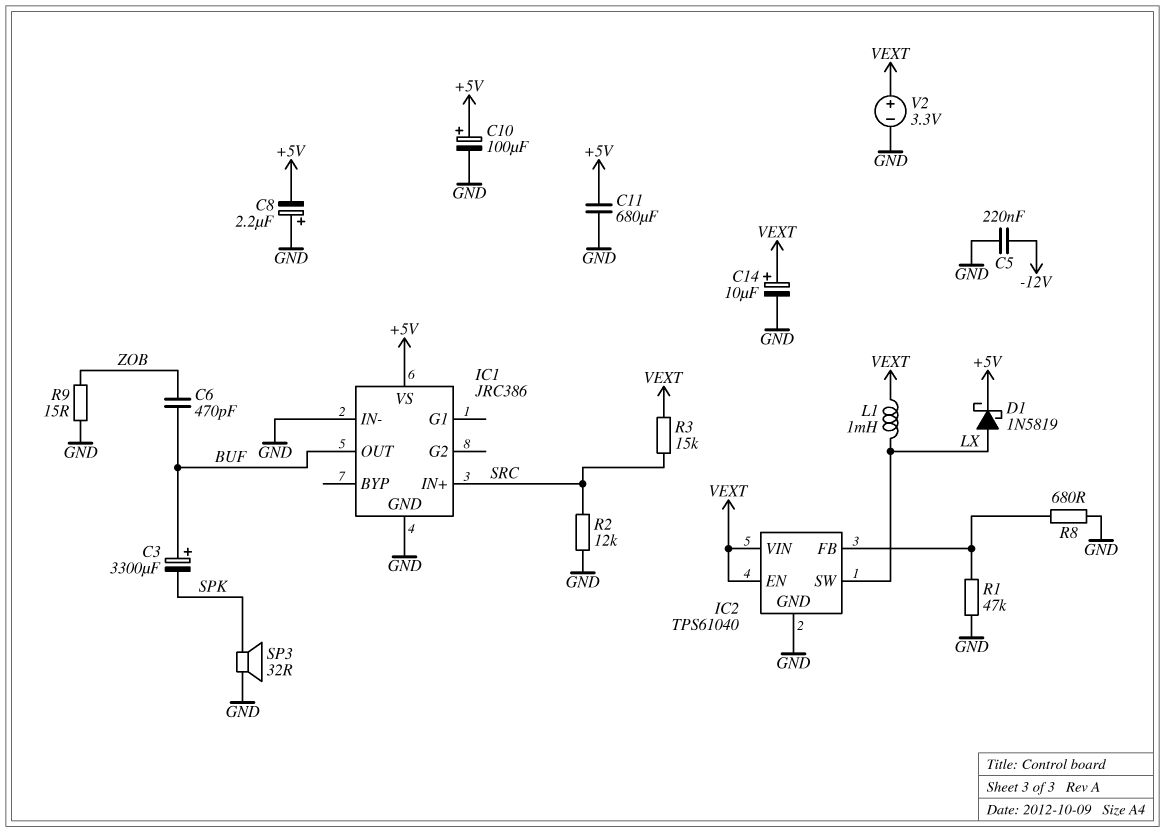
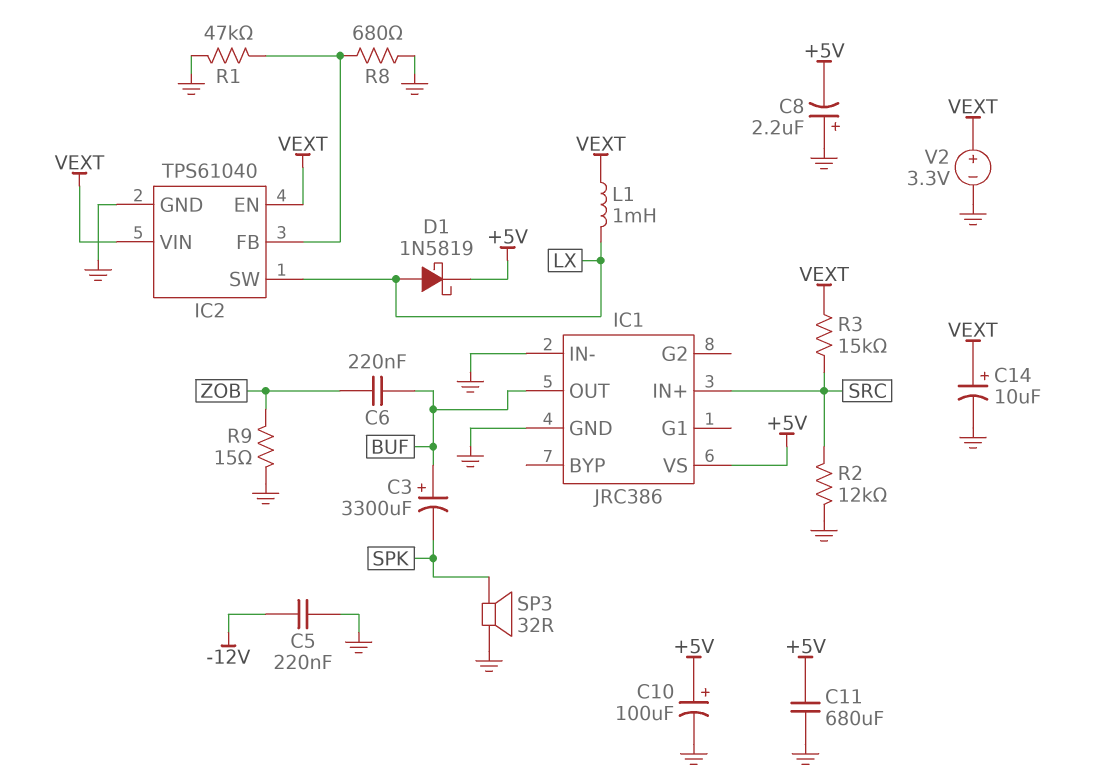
C6: 470pF (BUF, ZOB) -> 220nF (BUF, ZOB)

